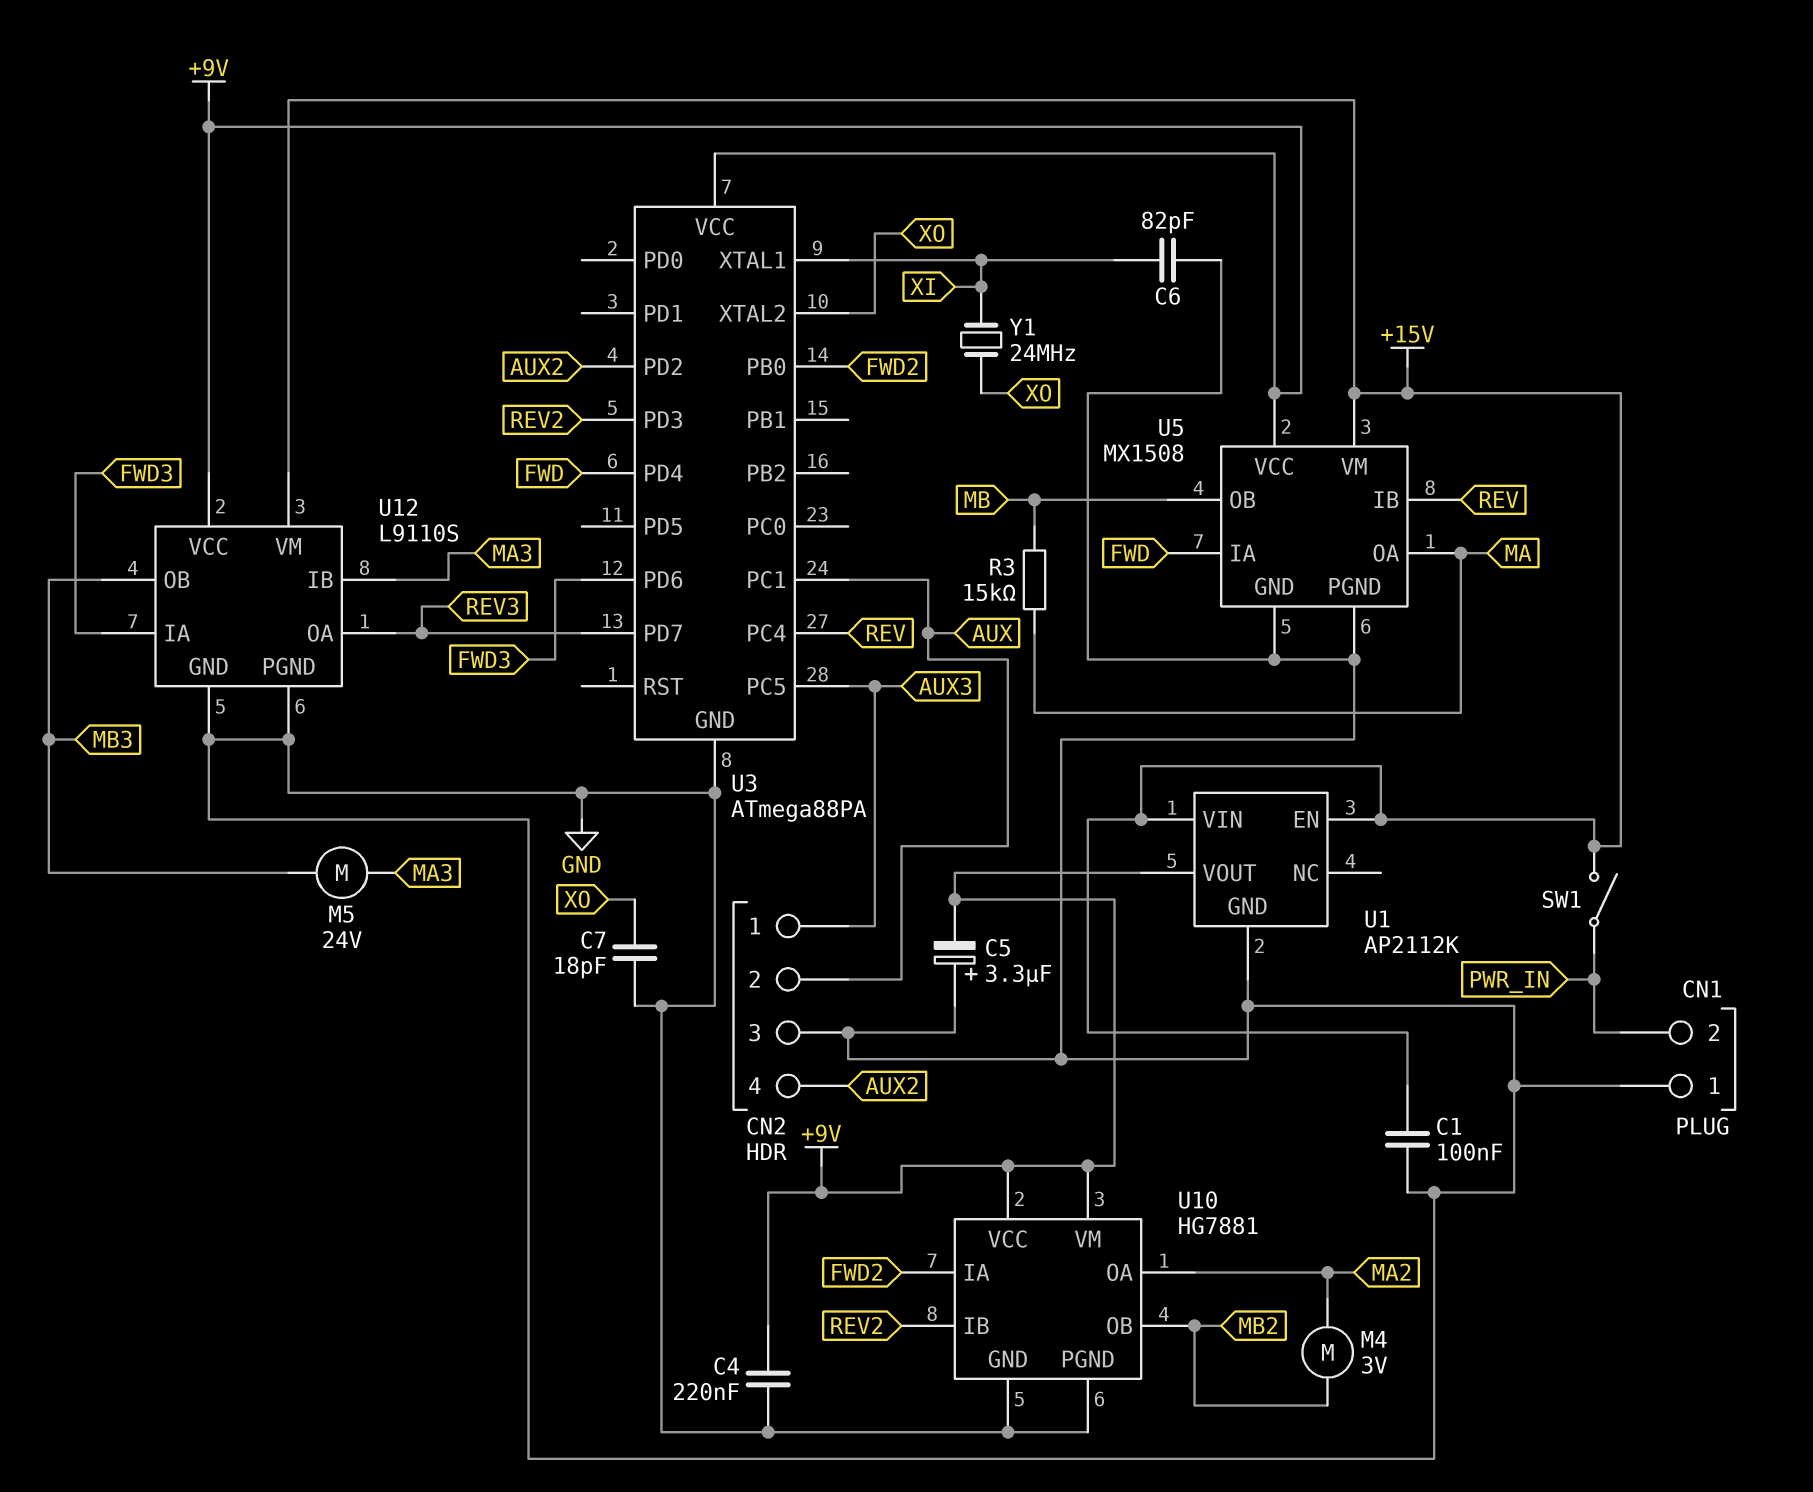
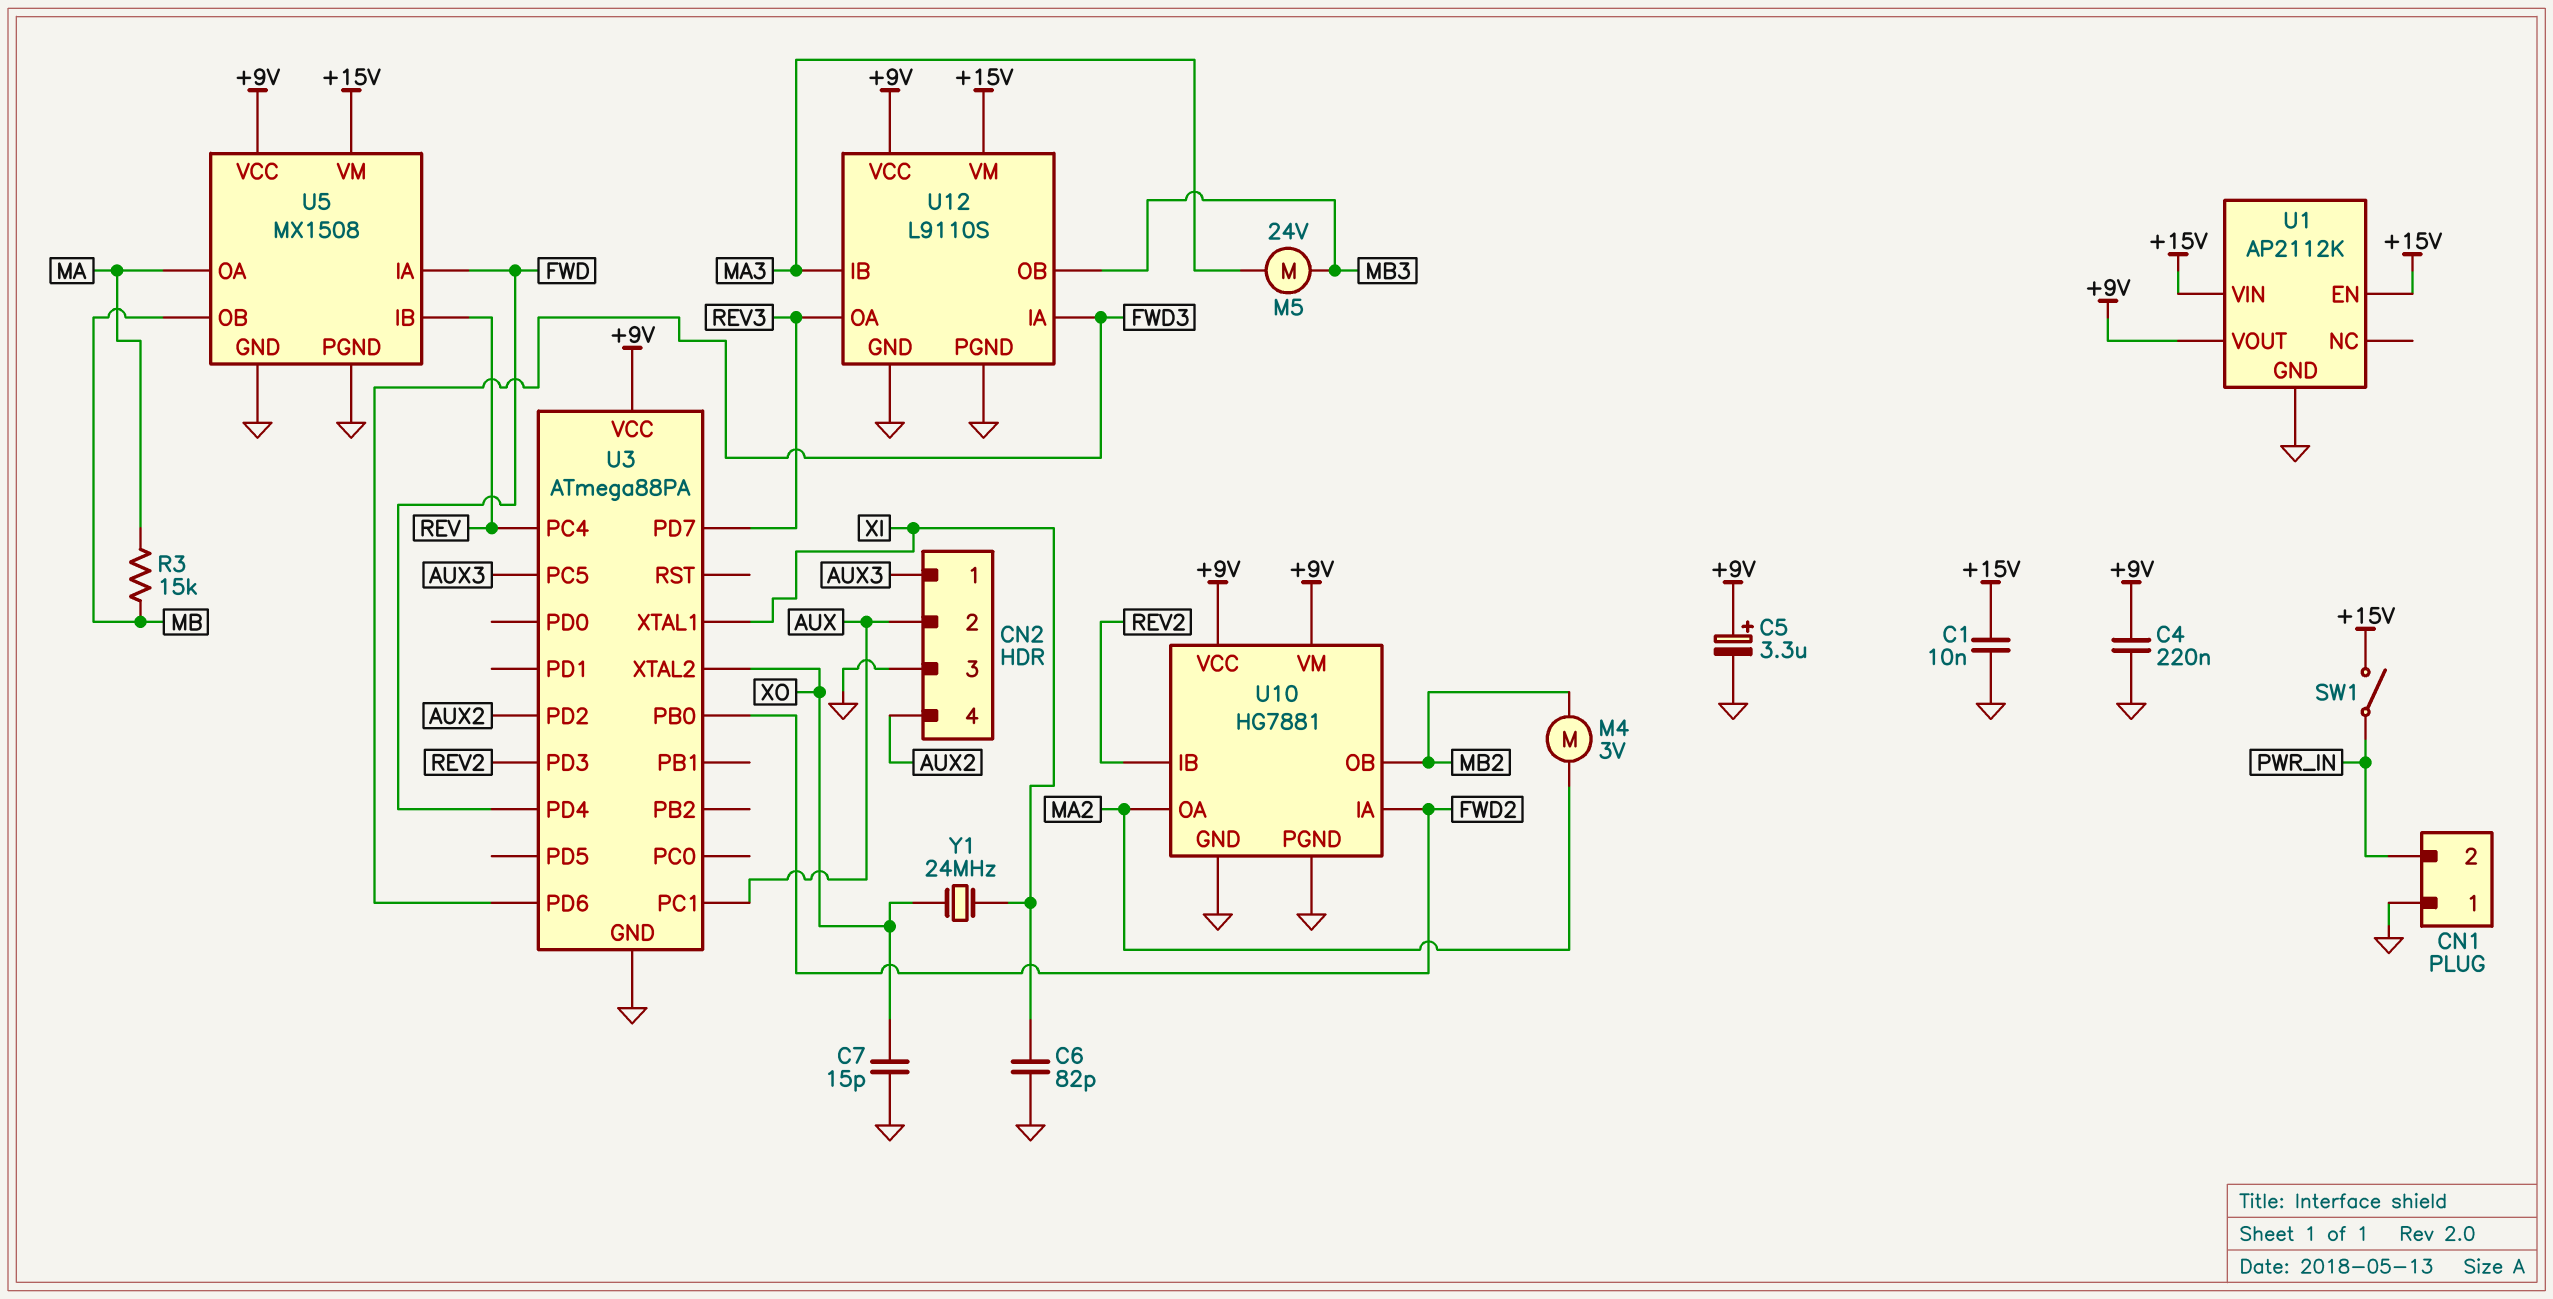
C1: 100nF (+15V, GND) -> 10nF (+15V, GND)
C5: 3.3uF (plus GND, minus +9V) -> 3.3uF (plus +9V, minus GND)
C7: 18pF (GND, XO) -> 15pF (GND, XO)

